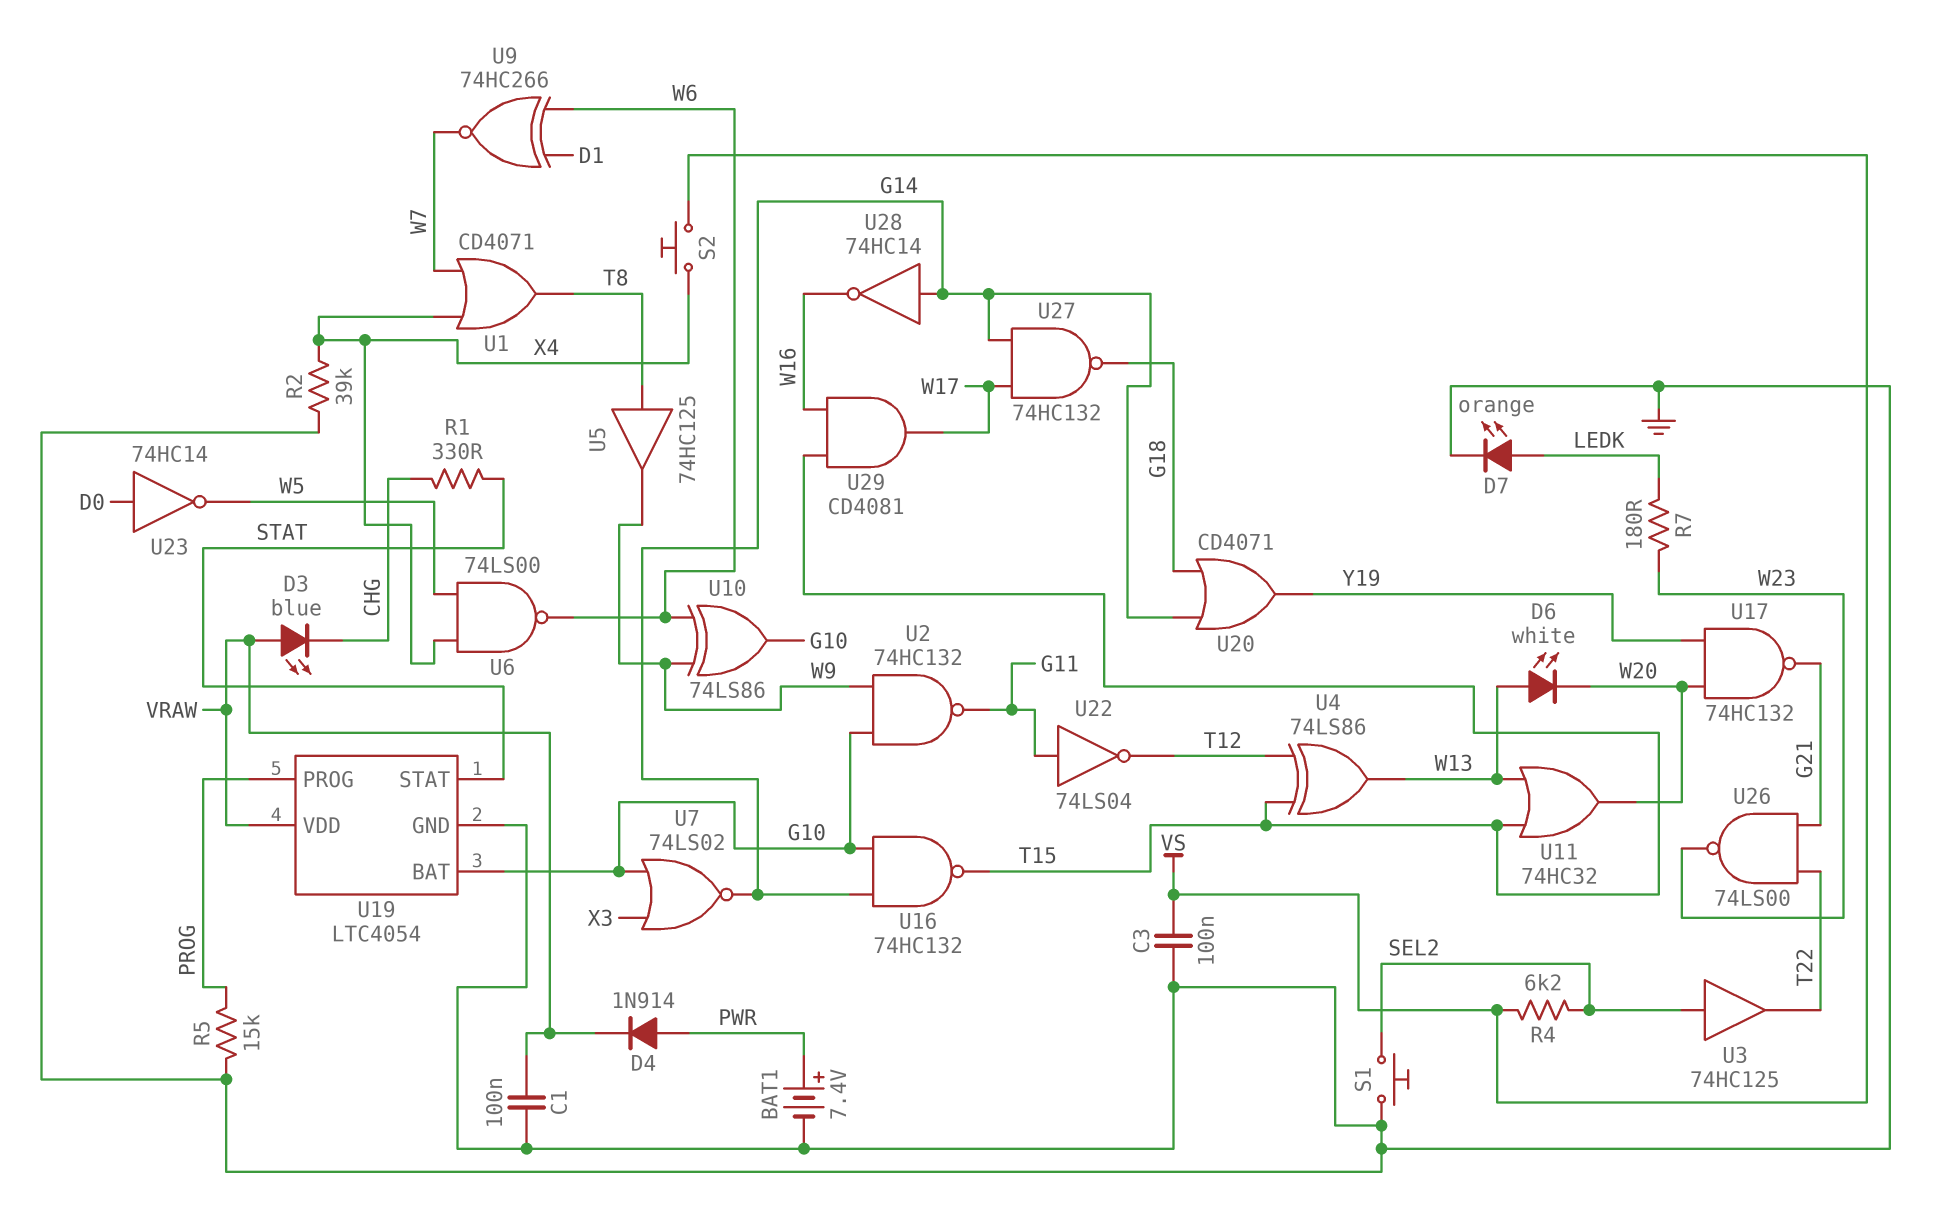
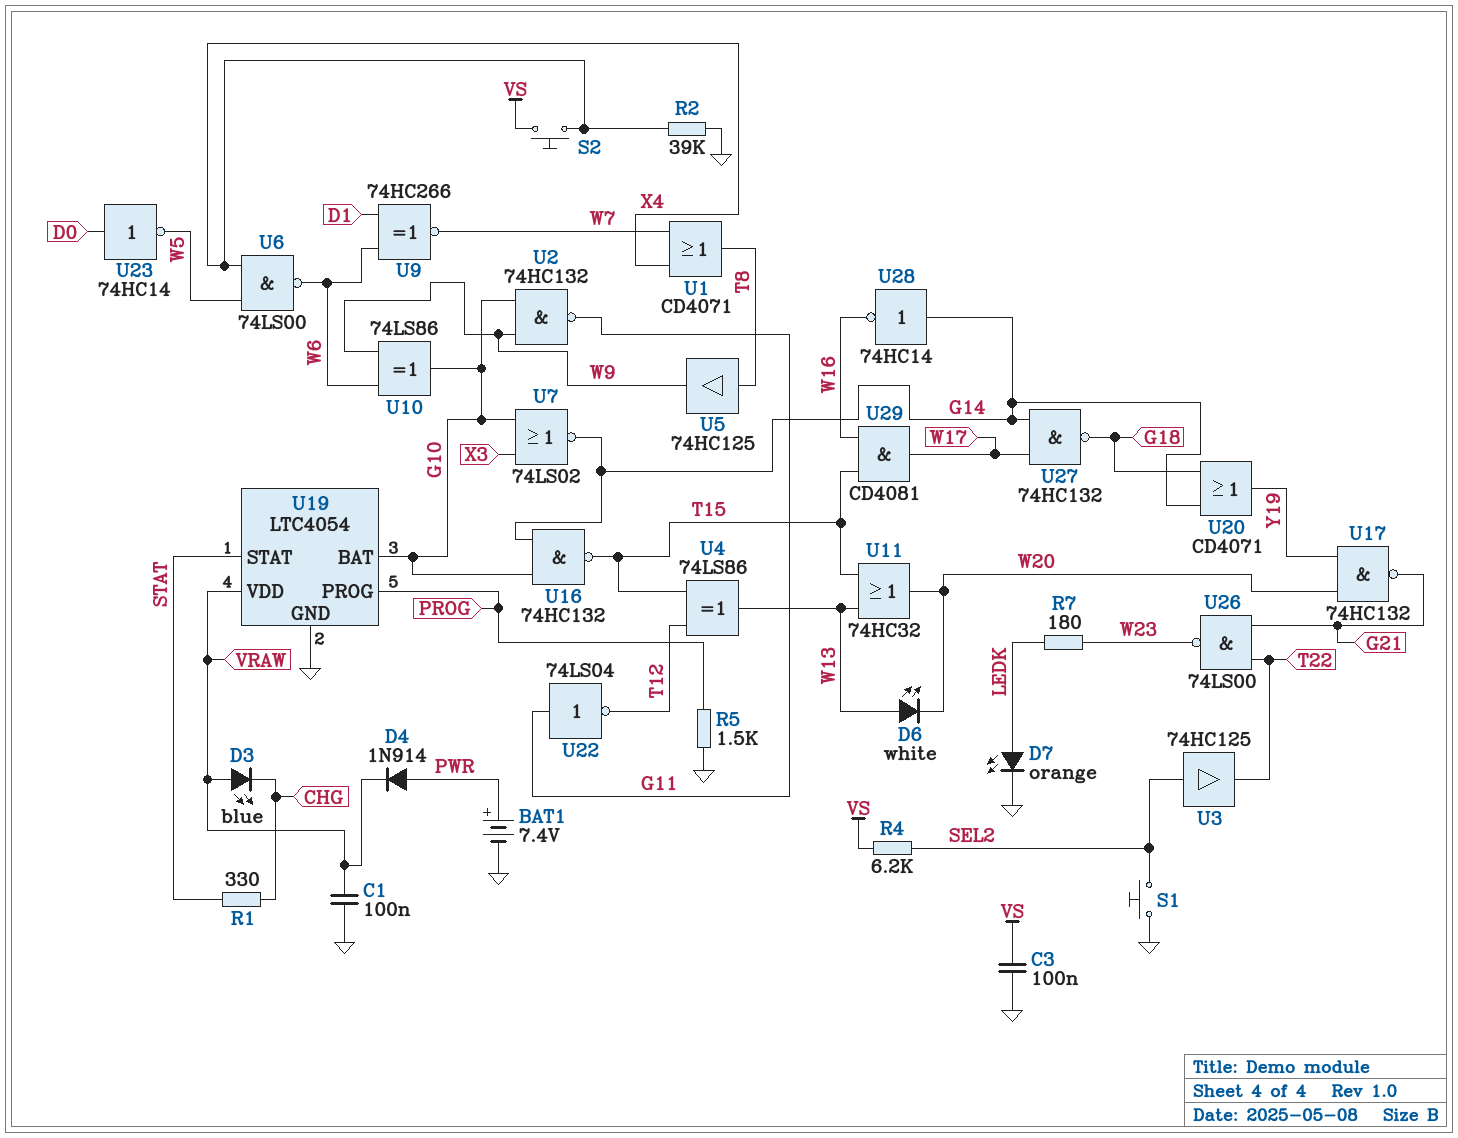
R5: 15k (GND, PROG) -> 1.5k (GND, PROG)

